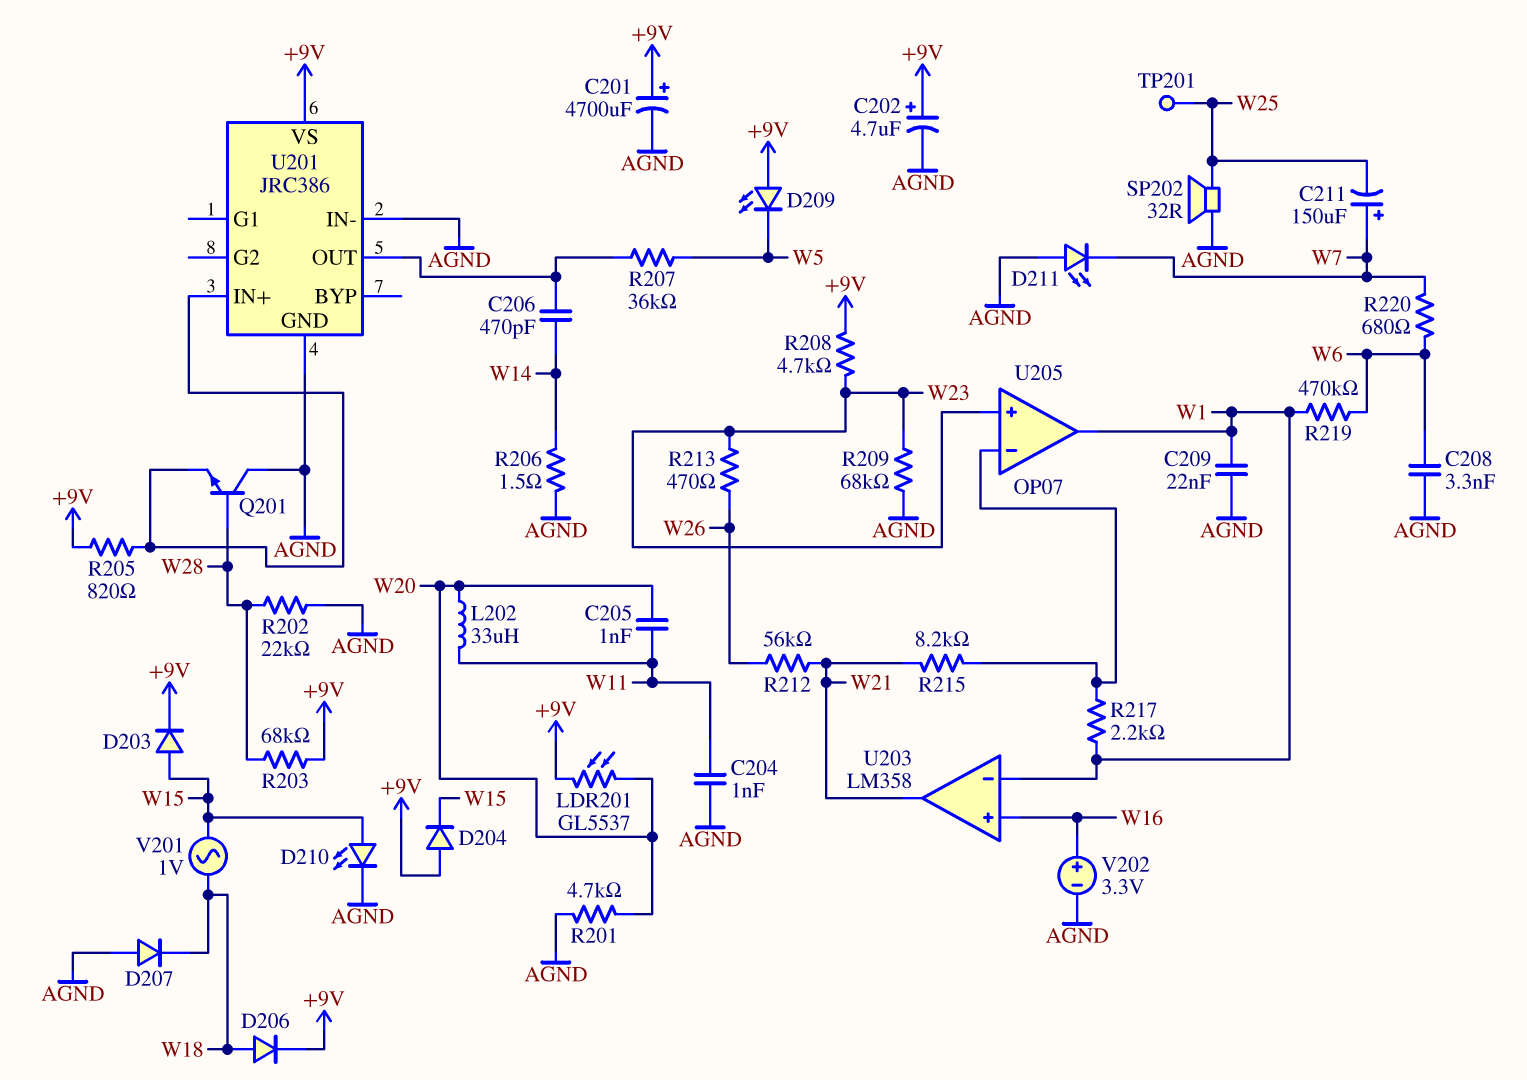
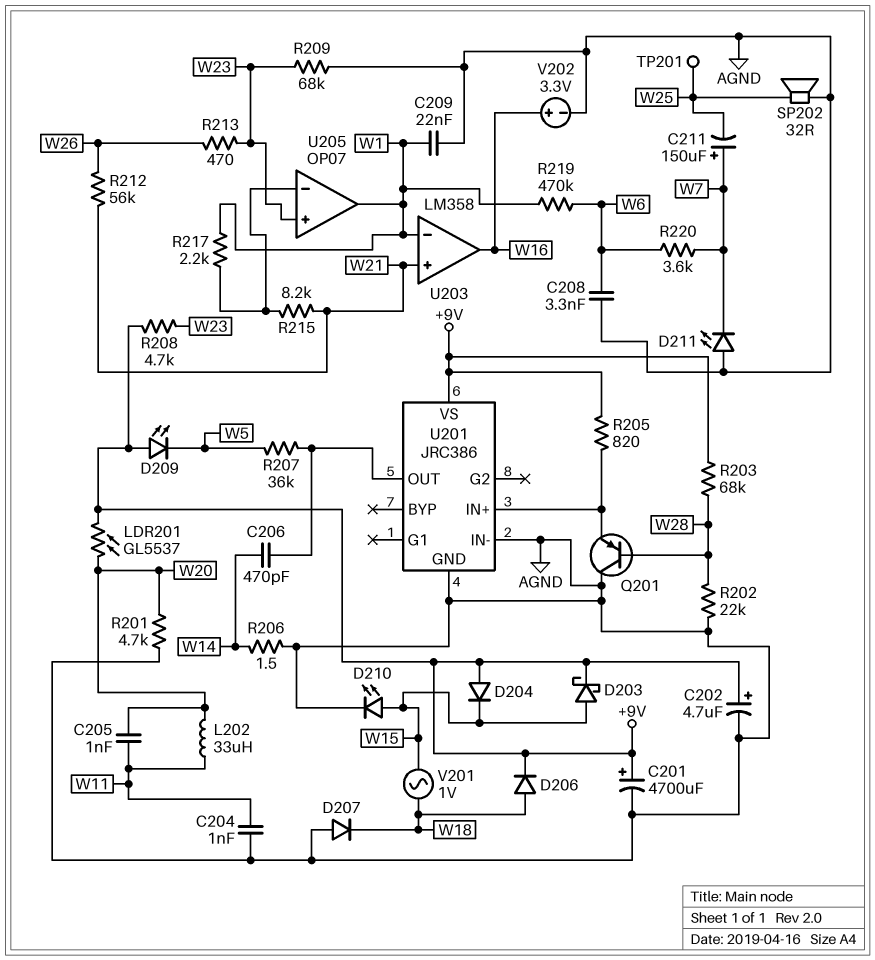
D203: diode (A W15, K +9V) -> schottky (A W15, K +9V)
Q201: NPN (B W28, C AGND, E U201/IN+) -> PNP (B W28, C AGND, E U201/IN+)
R220: 680 (W6, W7) -> 3.6k (W6, W7)
U203 pin in+: W16 -> W21
U203 pin out: W21 -> W16

